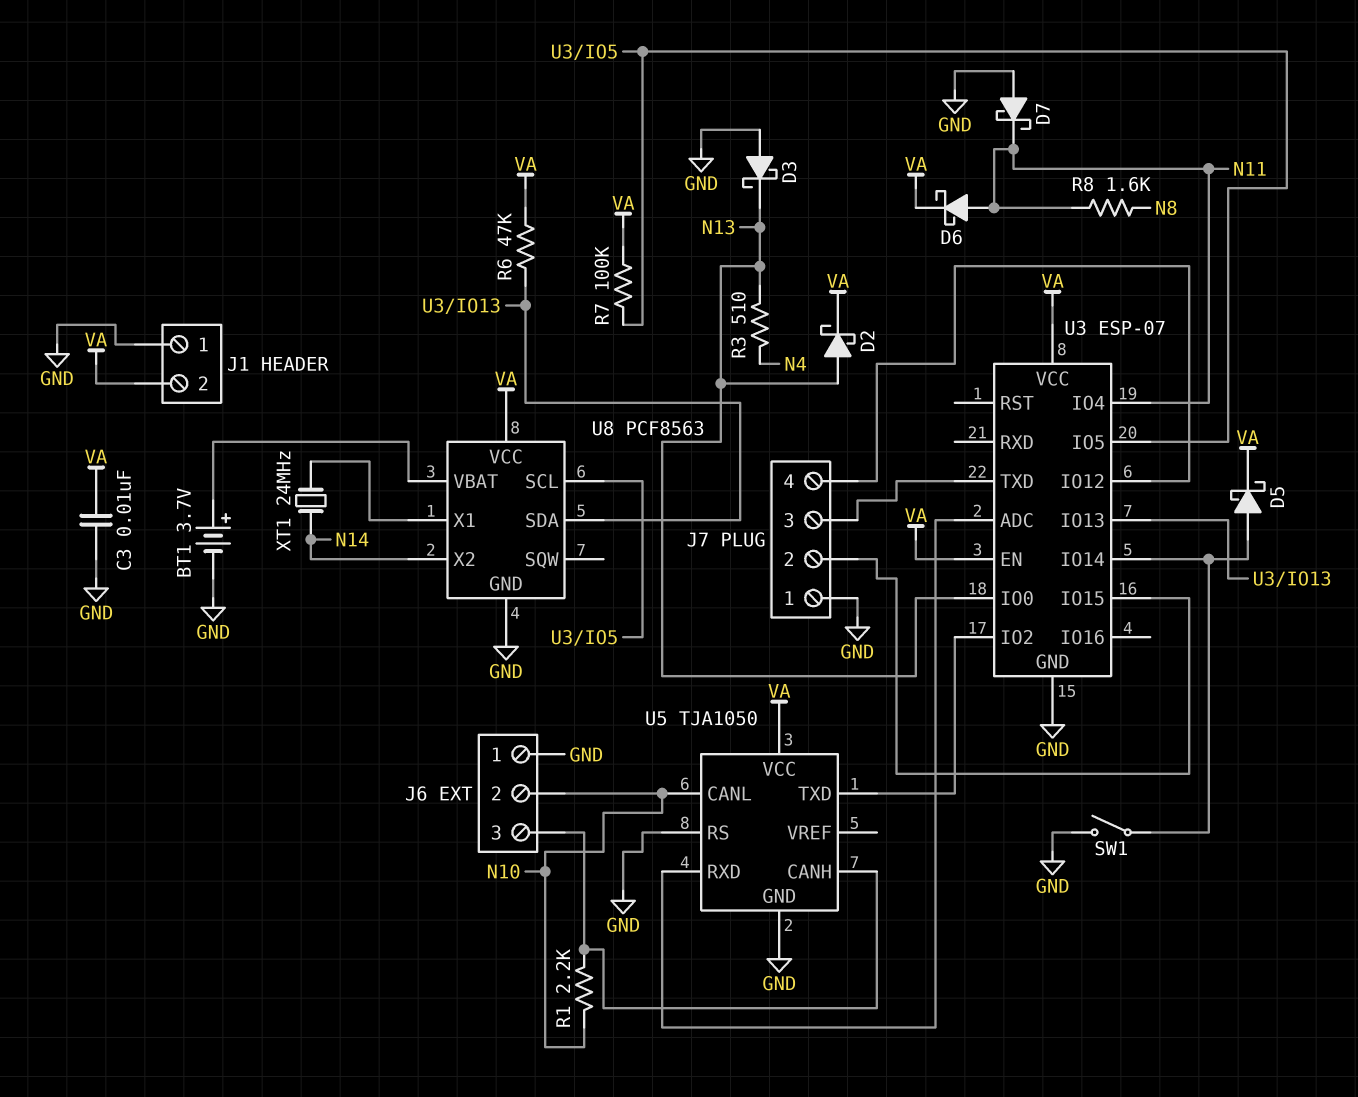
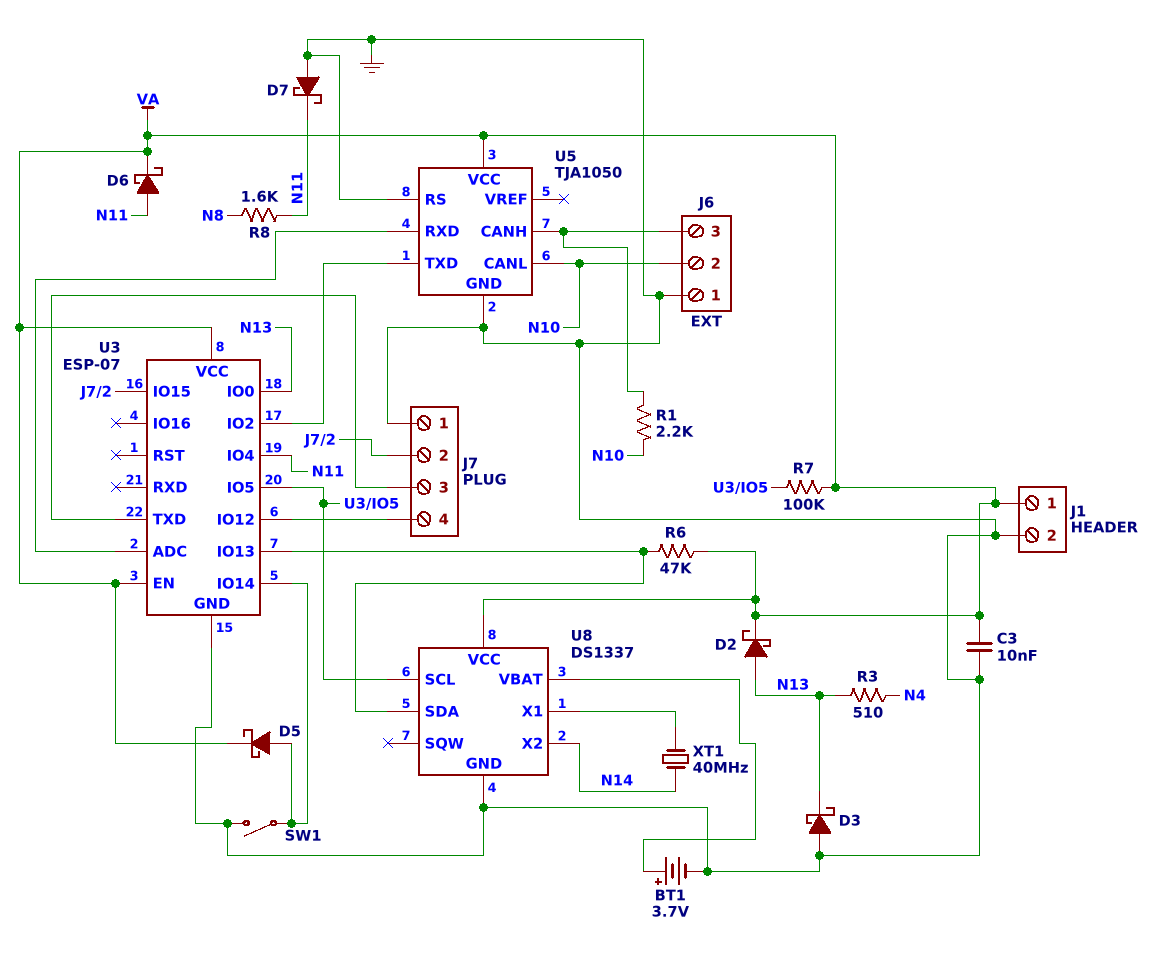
J1 pin 1: GND -> VA
J1 pin 2: VA -> GND
U8: PCF8563 -> DS1337
XT1: 24MHz (N14, U8/X1) -> 40MHz (N14, U8/X1)

